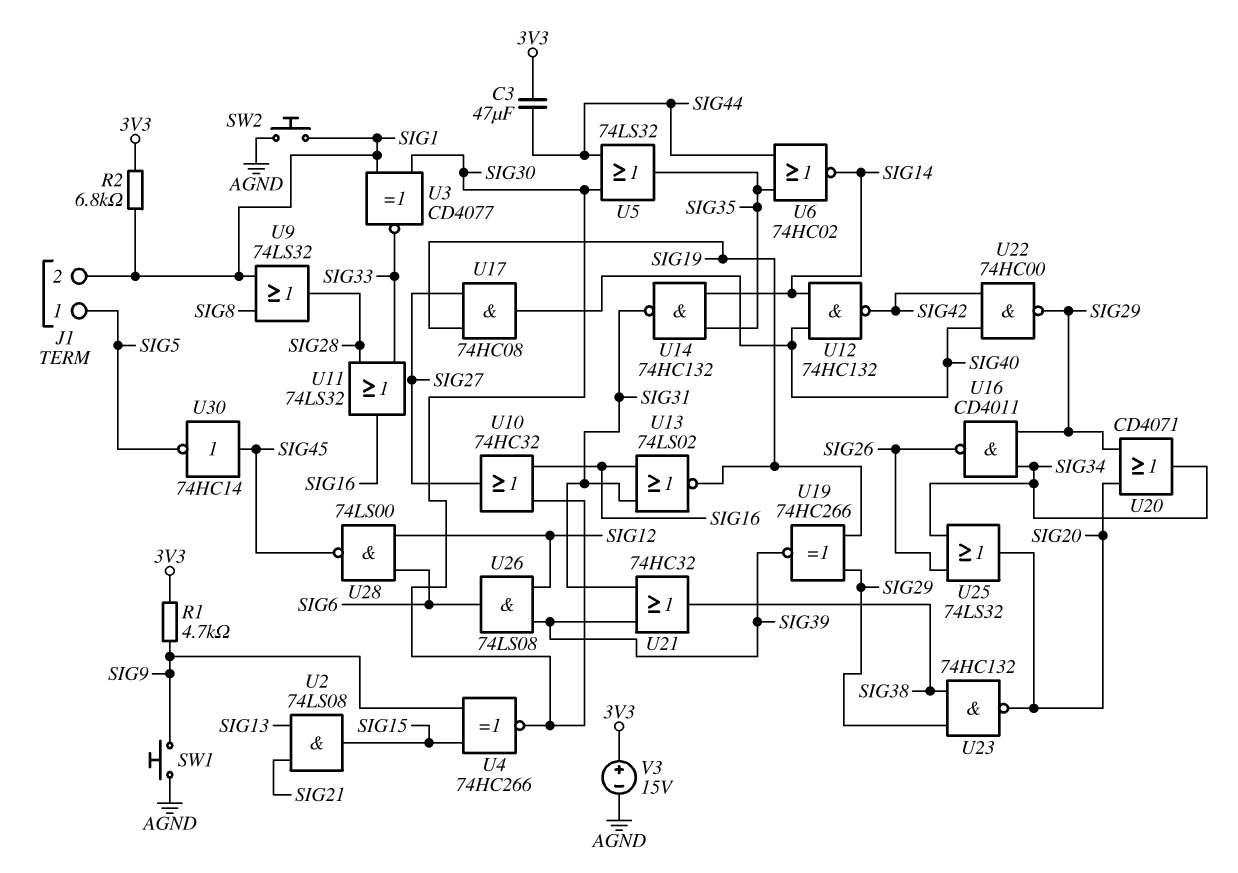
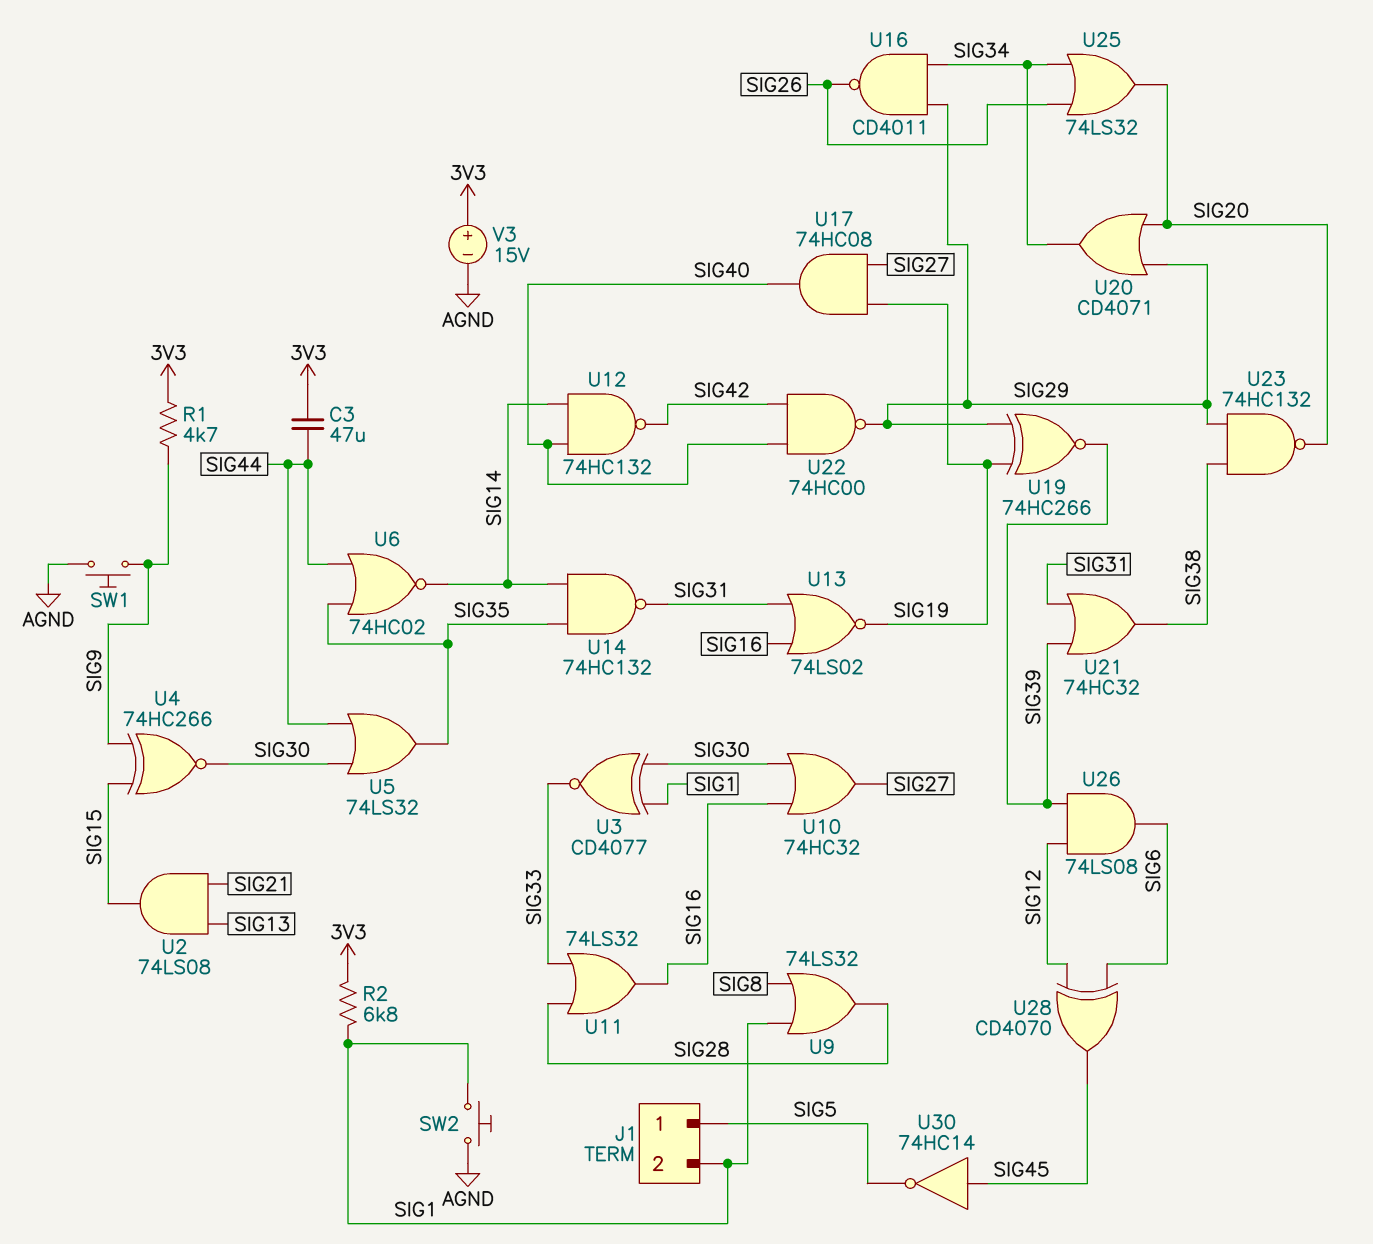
U28: NAND 74LS00 (in SIG6, in SIG12, out SIG45) -> XOR CD4070 (in SIG6, in SIG12, out SIG45)

